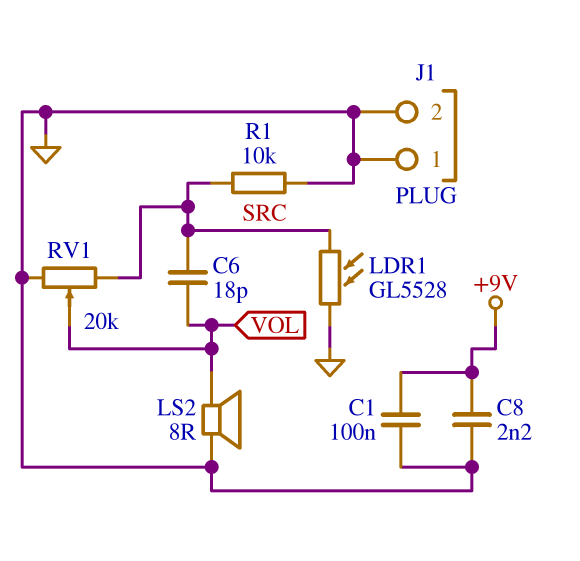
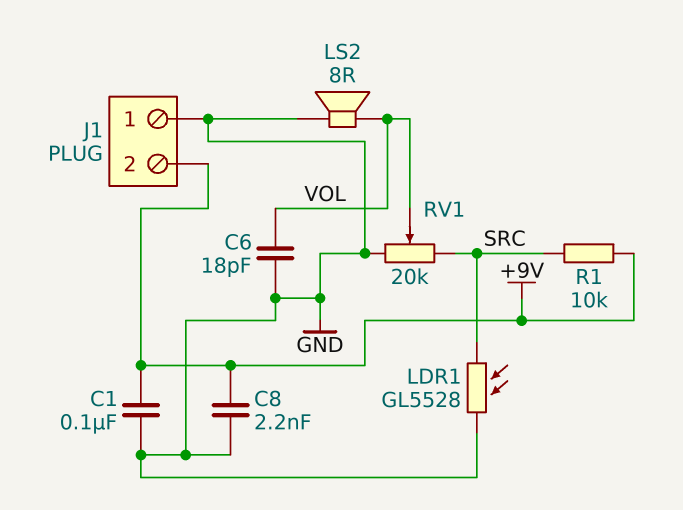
C6: 18pF (SRC, VOL) -> 18pF (GND, VOL)
J1 pin 2: GND -> +9V
R1: 10k (GND, SRC) -> 10k (+9V, SRC)

